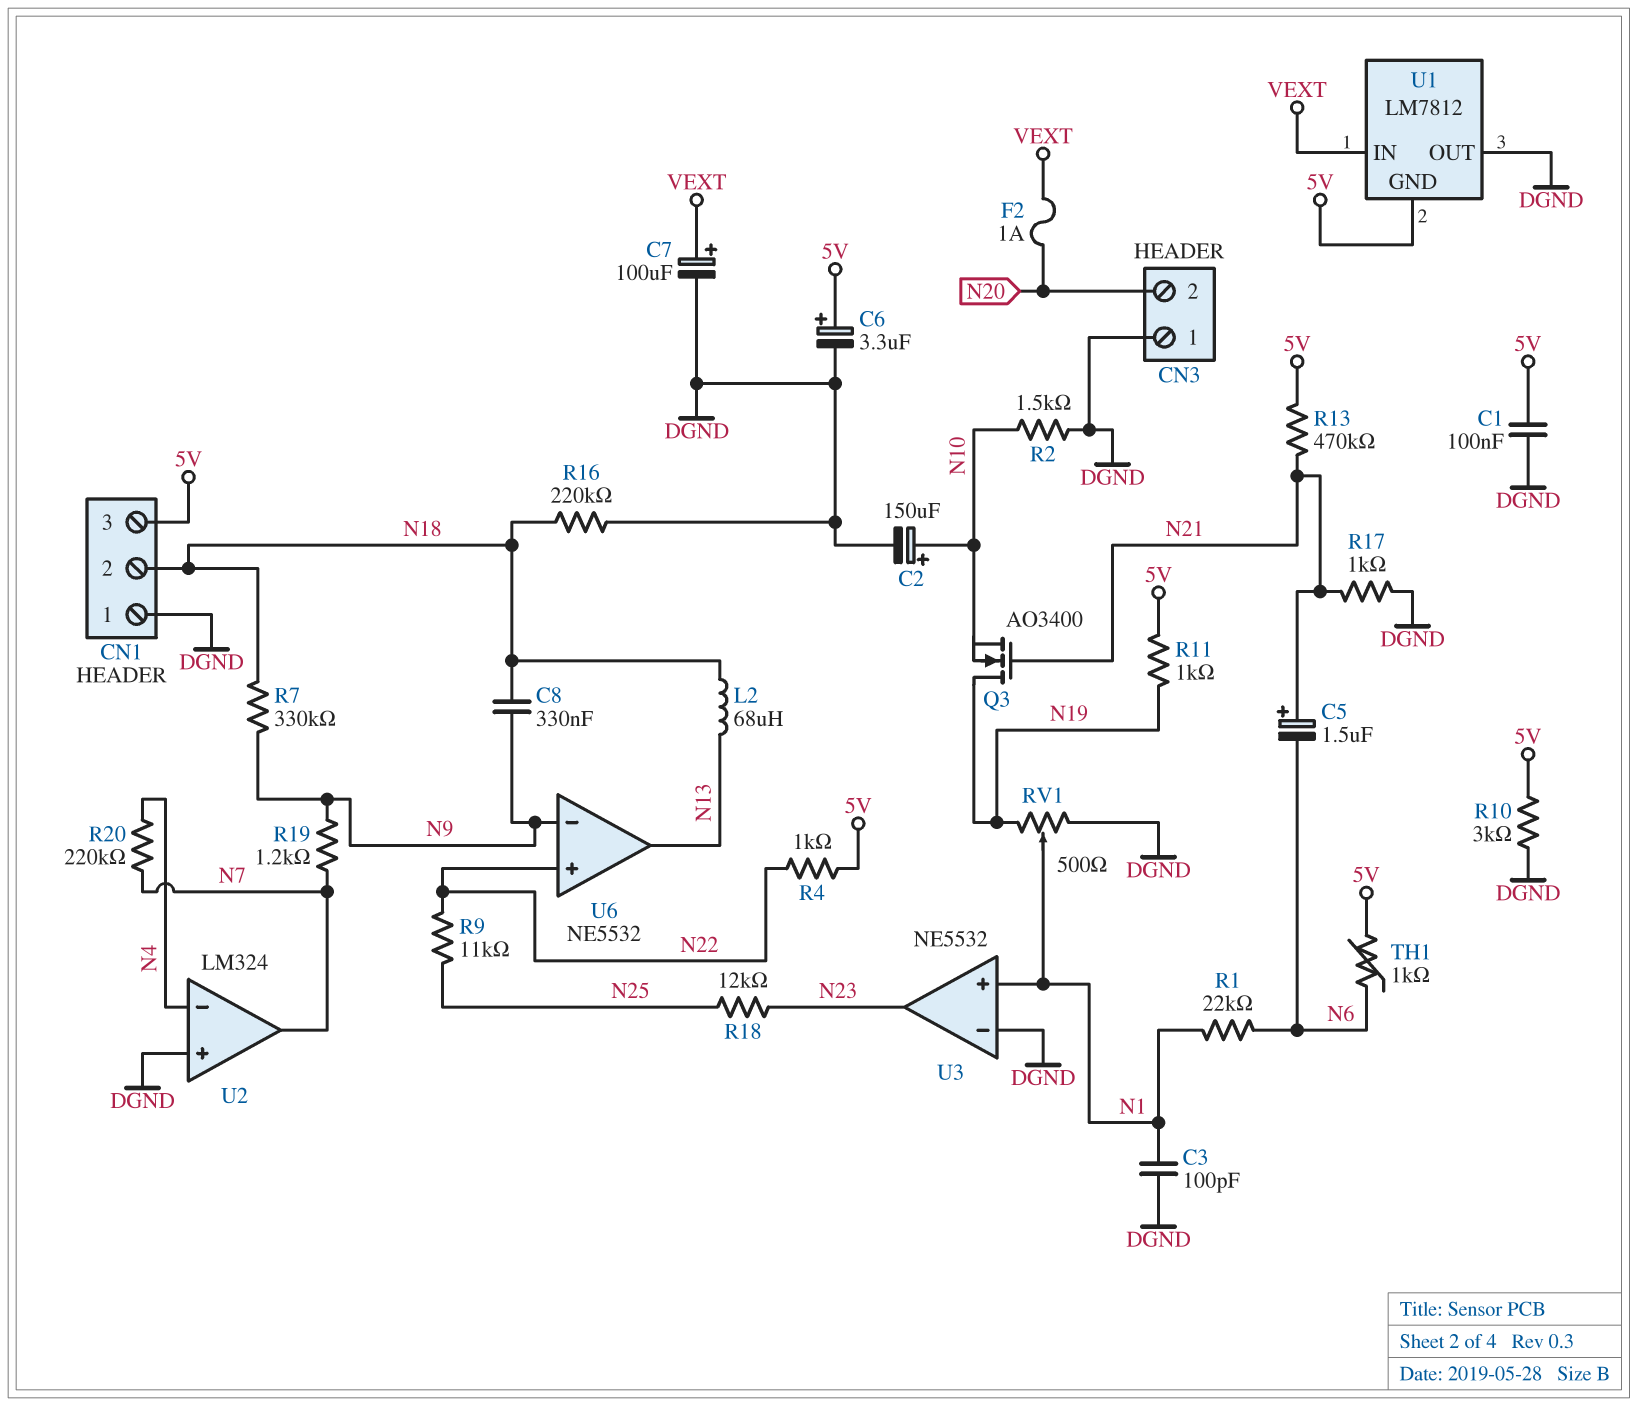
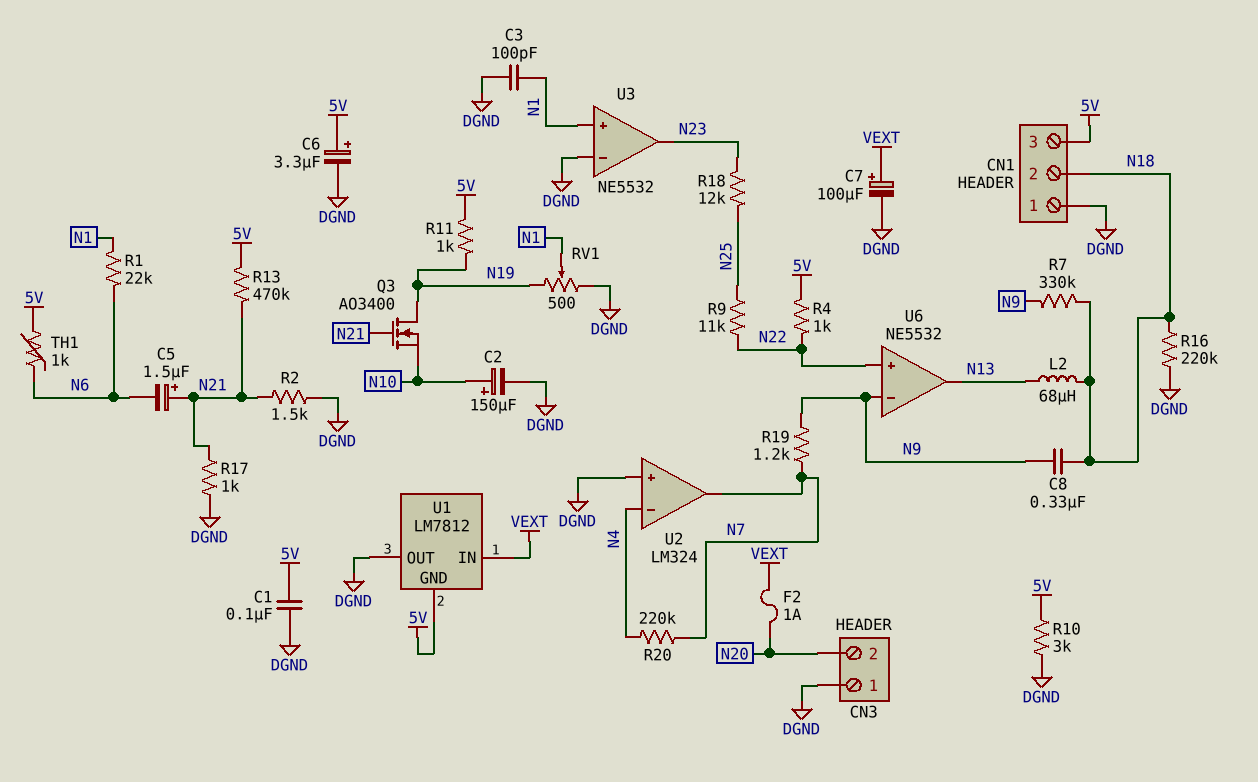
R2: 1.5k (DGND, N10) -> 1.5k (DGND, N21)

